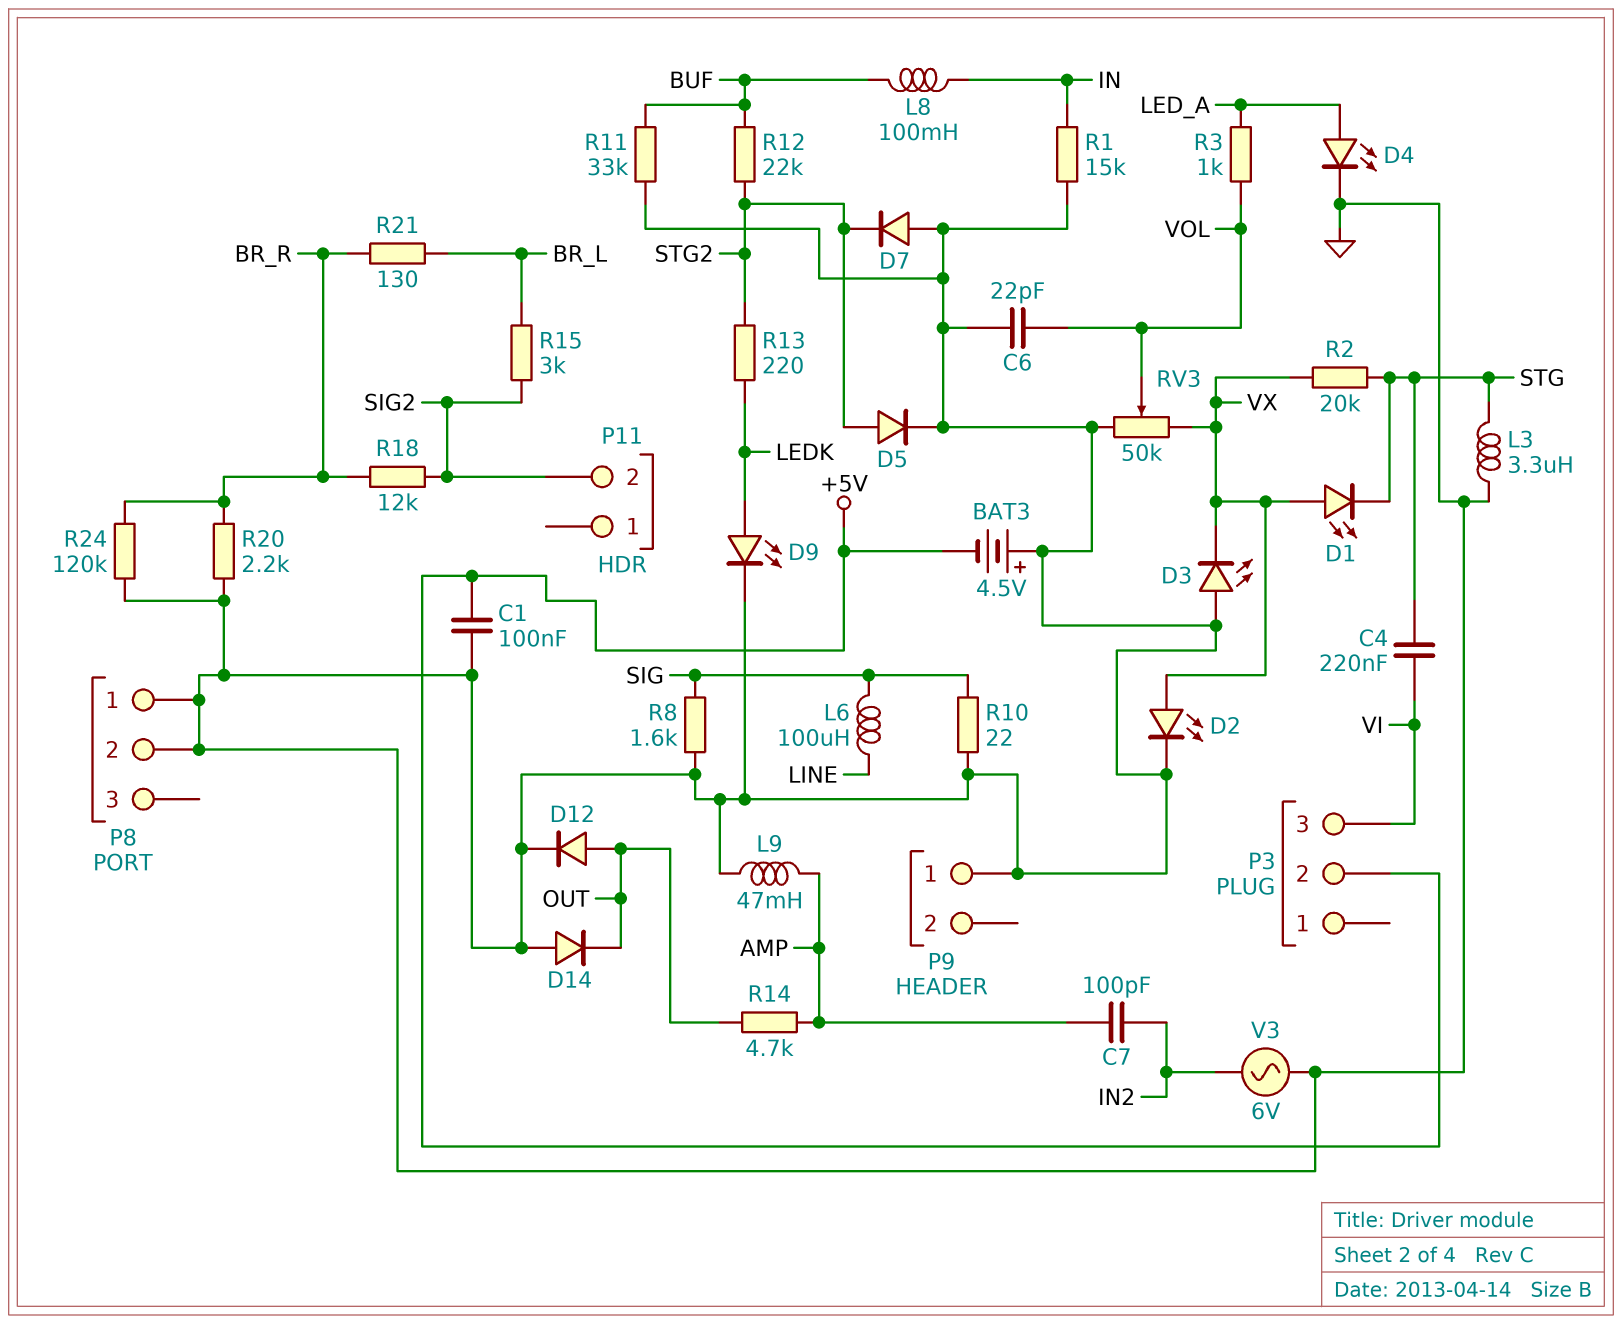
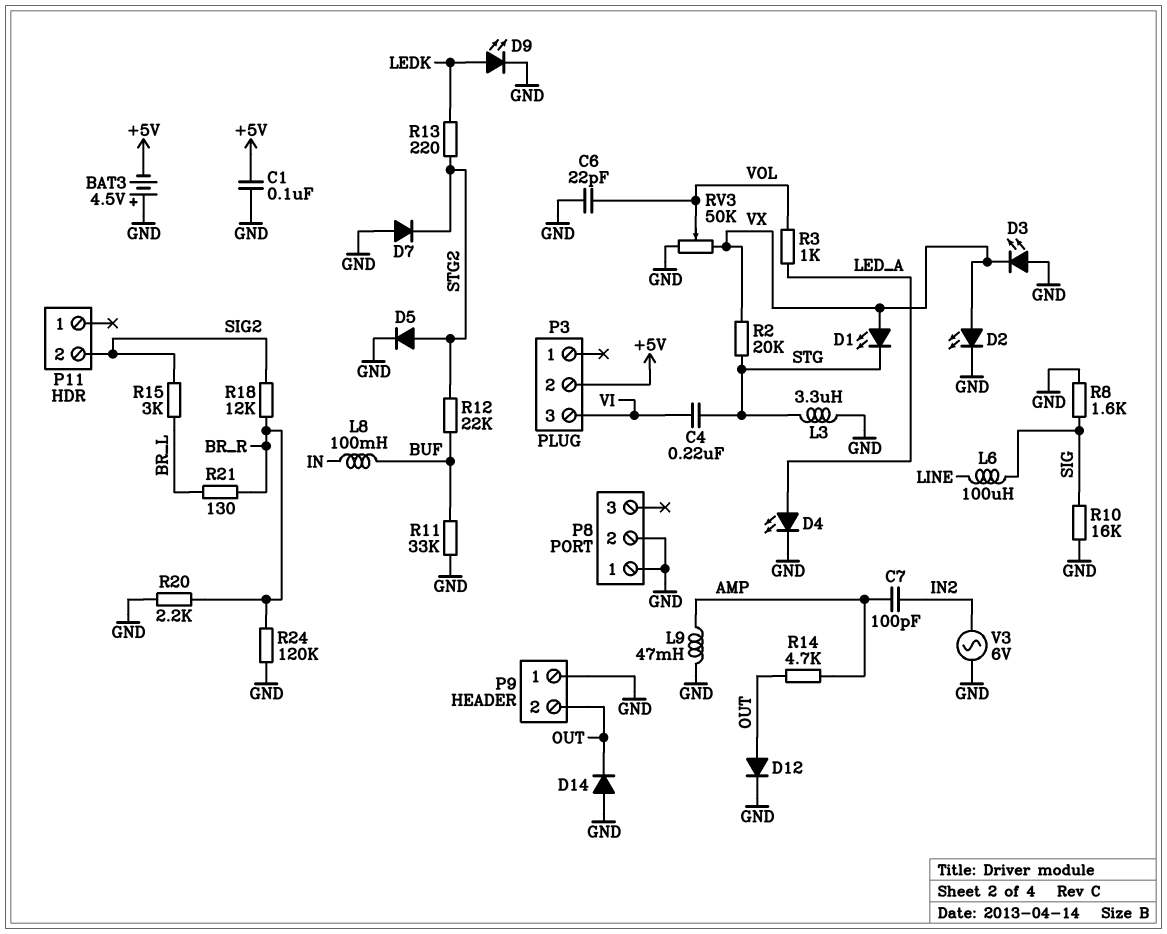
P9 pin 2: none -> OUT
R1: 15k (GND, IN) -> none
R10: 22 (GND, SIG) -> 16k (GND, SIG)

